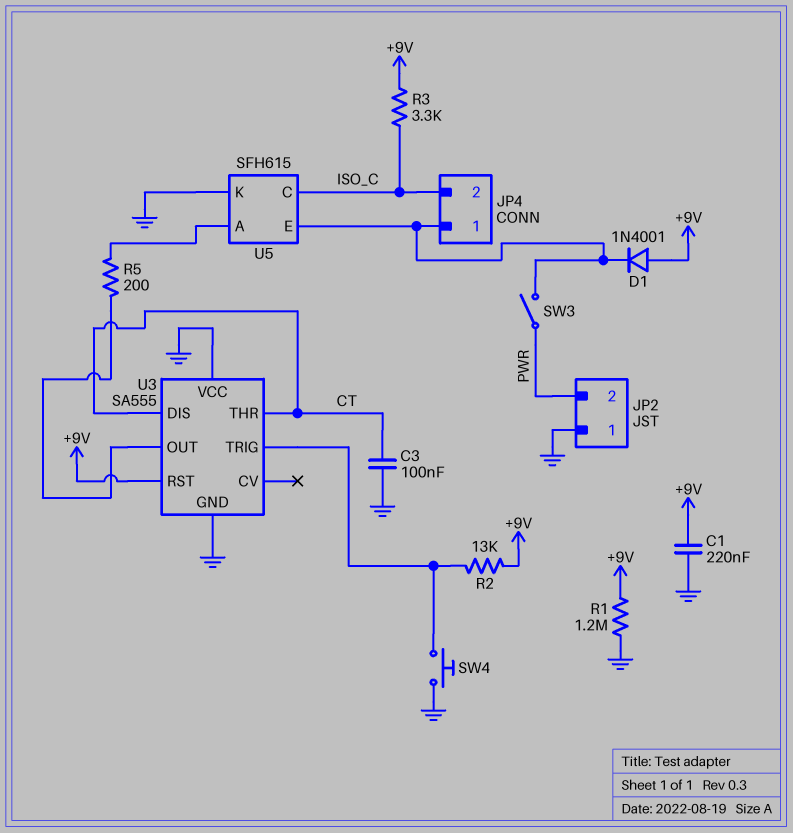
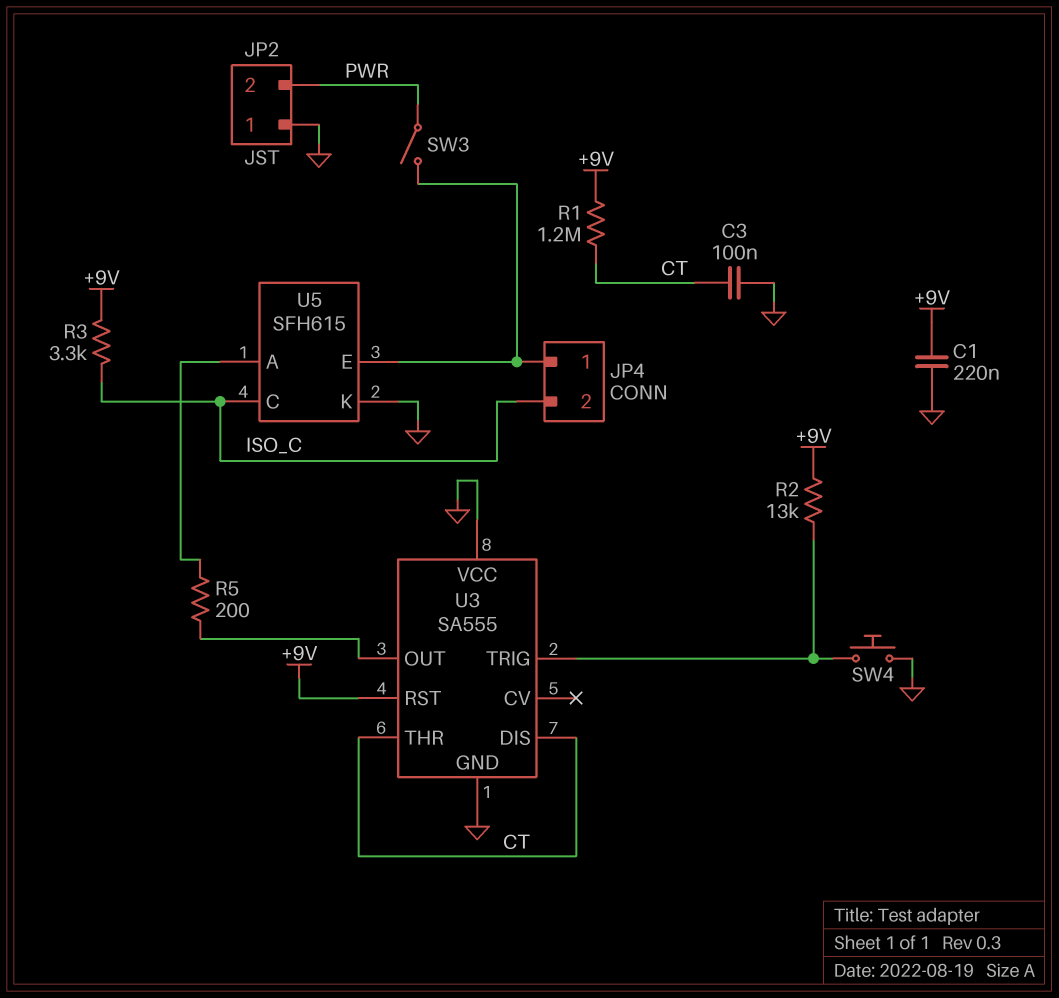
D1: diode 1N4001 (A +9V, K JP4/1) -> none
R1: 1.2M (+9V, GND) -> 1.2M (+9V, CT)

